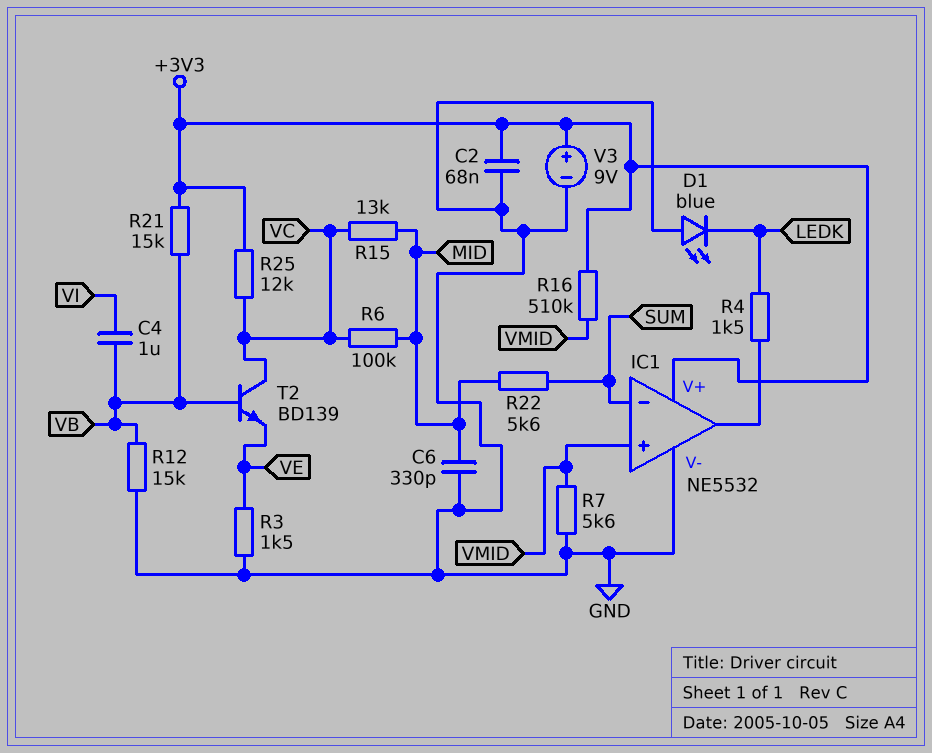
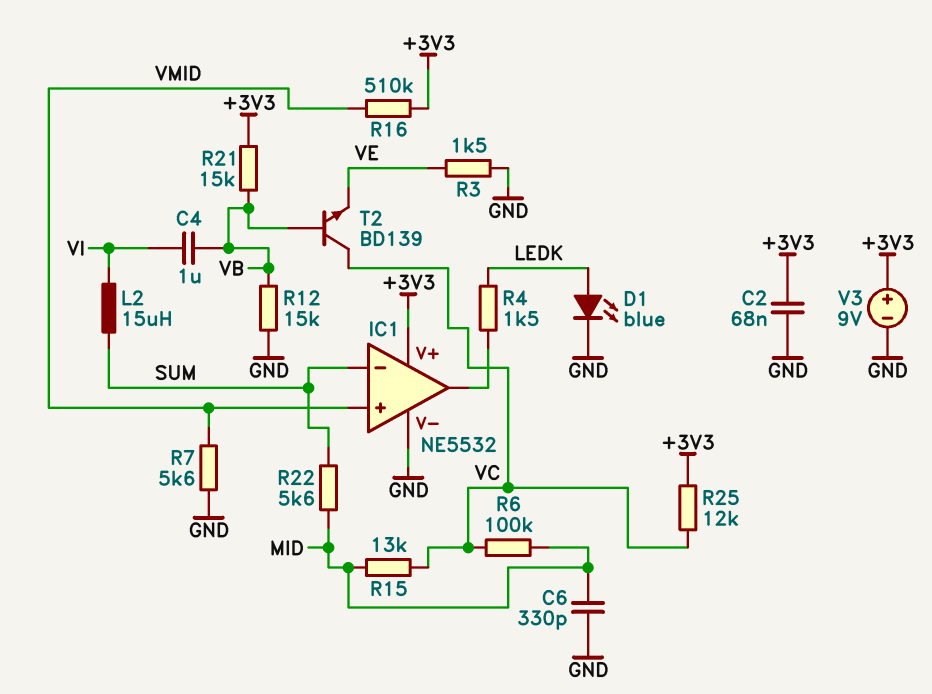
D1: LED blue (A GND, K LEDK) -> LED blue (A LEDK, K GND)
L2: none -> 15uH (SUM, VI)

